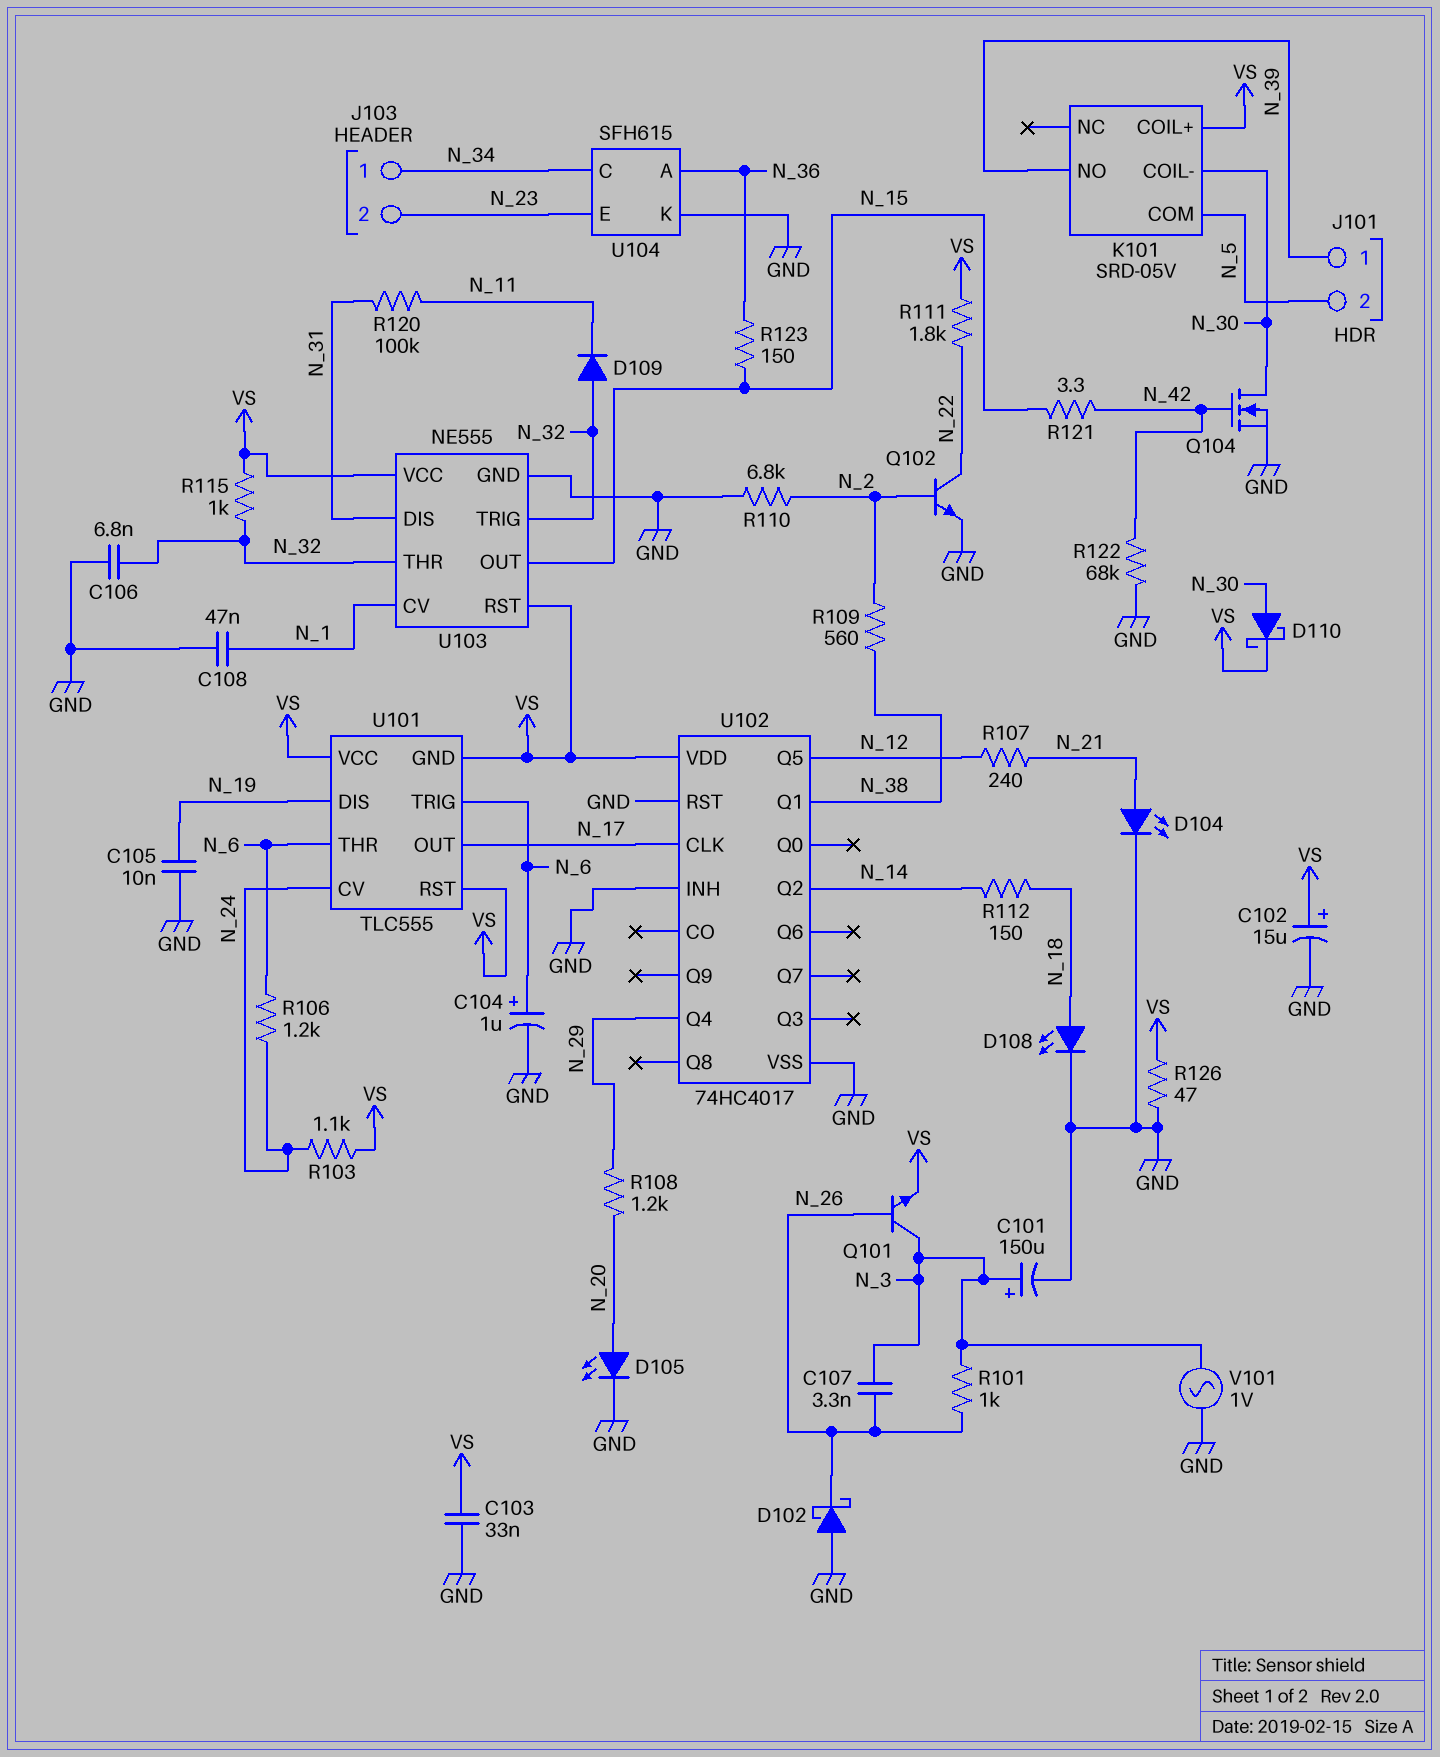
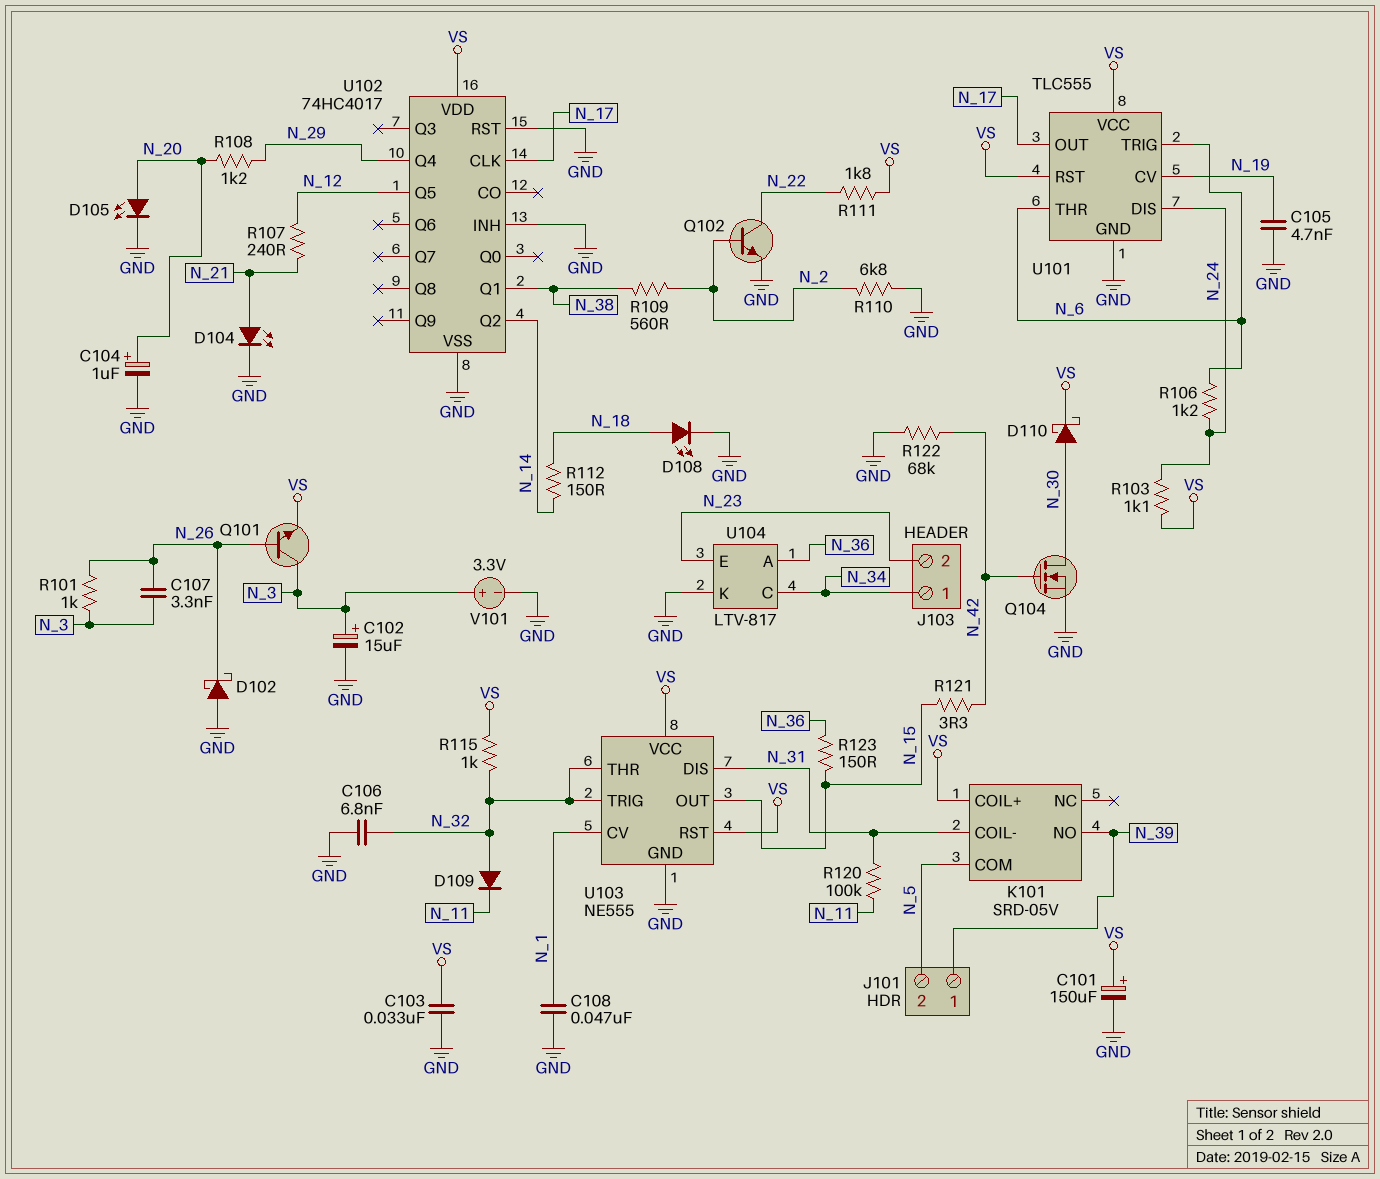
C101: 150uF (plus N_3, minus GND) -> 150uF (plus VS, minus GND)
C102: 15uF (plus VS, minus GND) -> 15uF (plus N_3, minus GND)
C104: 1uF (plus N_6, minus GND) -> 1uF (plus N_20, minus GND)
C105: 10nF (GND, N_19) -> 4.7nF (GND, N_19)
K101 pin COIL-: N_30 -> N_31
R126: 47 (GND, VS) -> none
U101 pin CV: N_24 -> N_19
U101 pin DIS: N_19 -> N_24
U101 pin GND: VS -> GND
U104: SFH615 -> LTV-817
V101: AC 1V (GND, N_3) -> 3.3V (plus N_3, minus GND)

